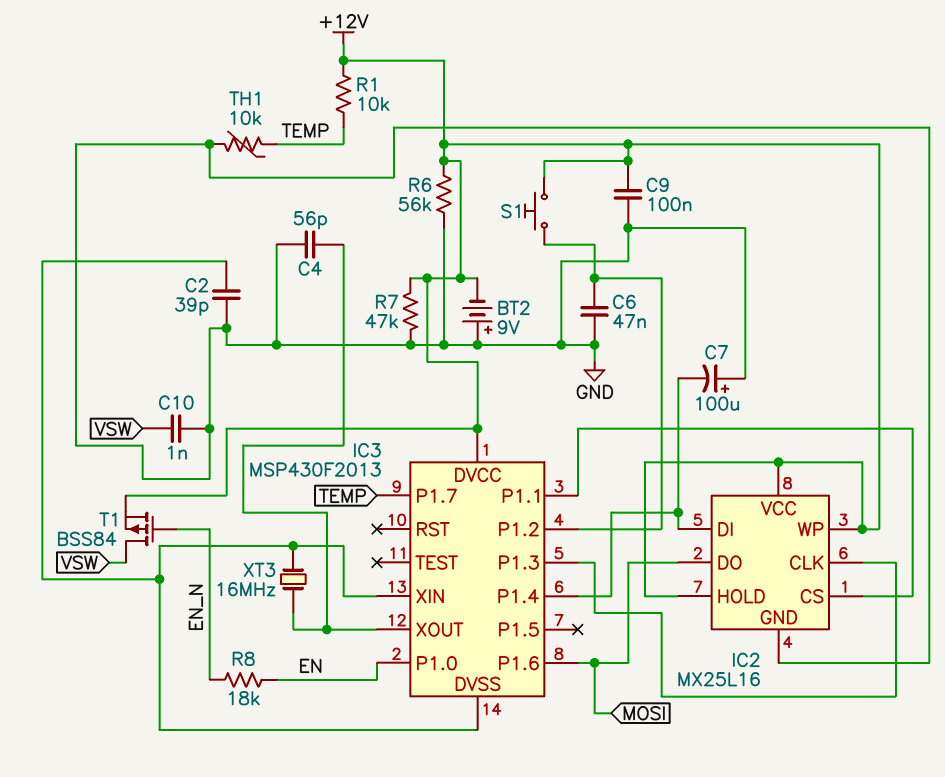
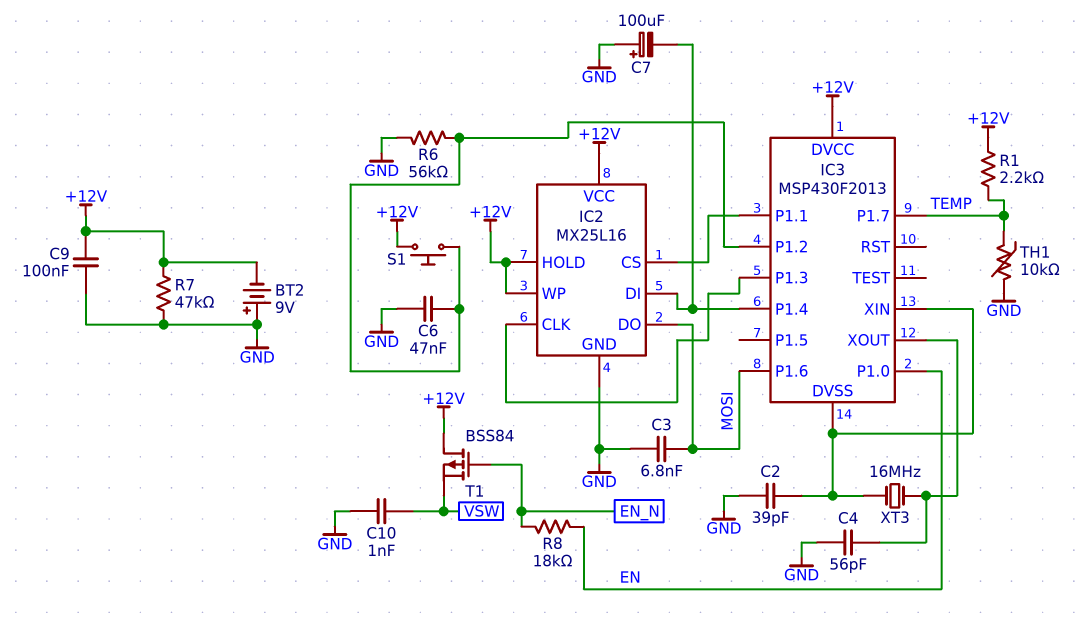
C3: none -> 6.8nF (GND, MOSI)
R1: 10k (+12V, TEMP) -> 2.2k (+12V, TEMP)
R6: 56k (+12V, GND) -> 56k (GND, IC3/P1.2)
T1: PMOS BSS84 (G EN_N, D VSW, S +12V) -> PMOS BSS84 (G EN_N, D +12V, S VSW)

